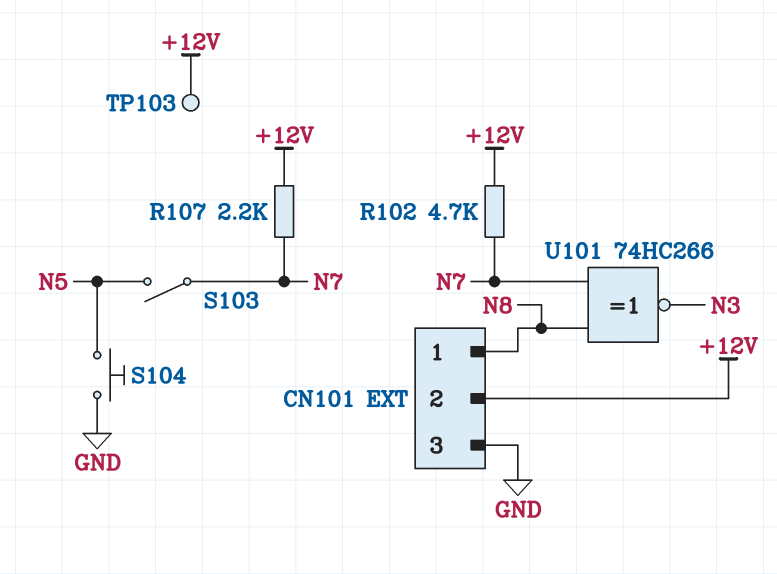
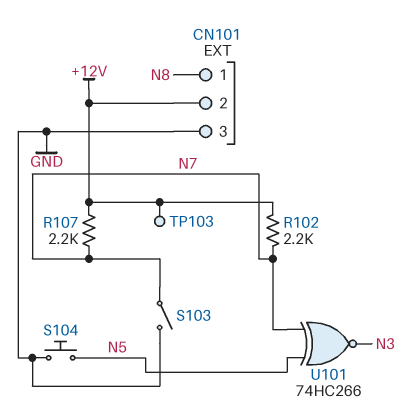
R102: 4.7k (+12V, N7) -> 2.2k (+12V, N7)
S103: switch (N5, N7) -> switch (GND, N7)
U101: XNOR 74HC266 (in N7, in N8, out N3) -> XNOR 74HC266 (in N5, in N7, out N3)

